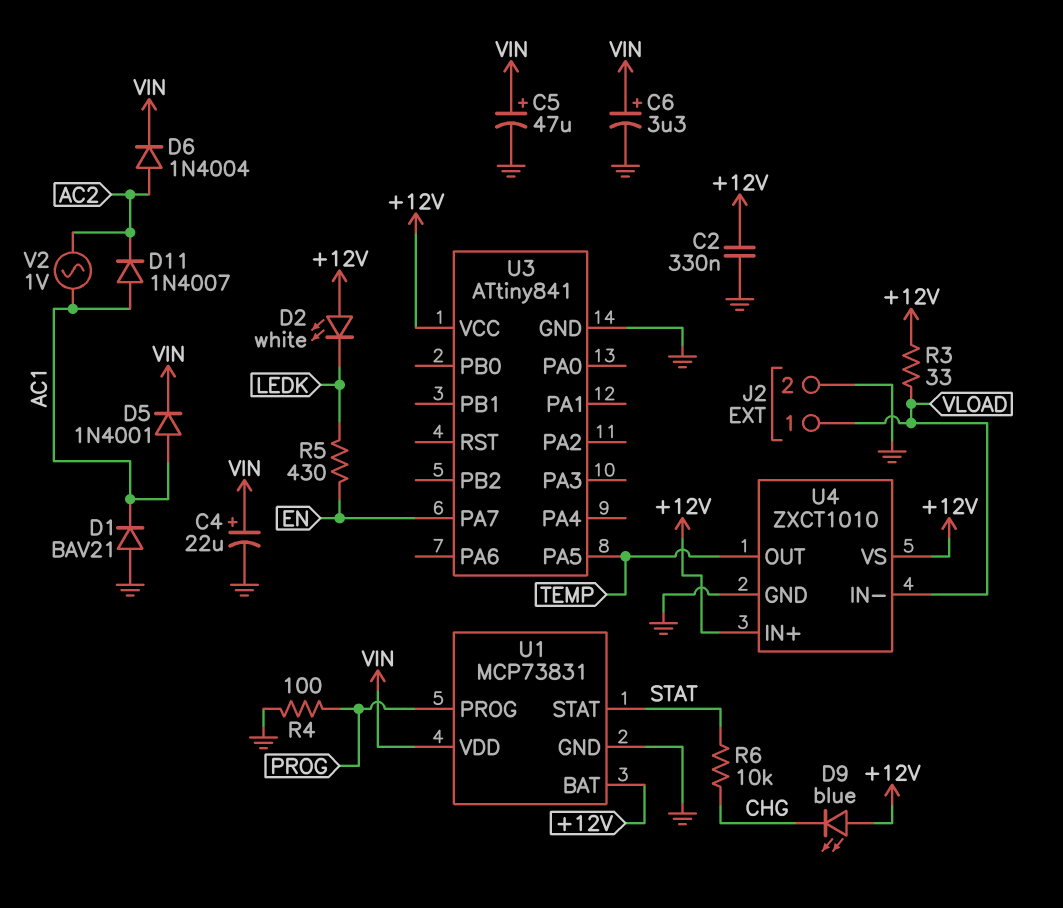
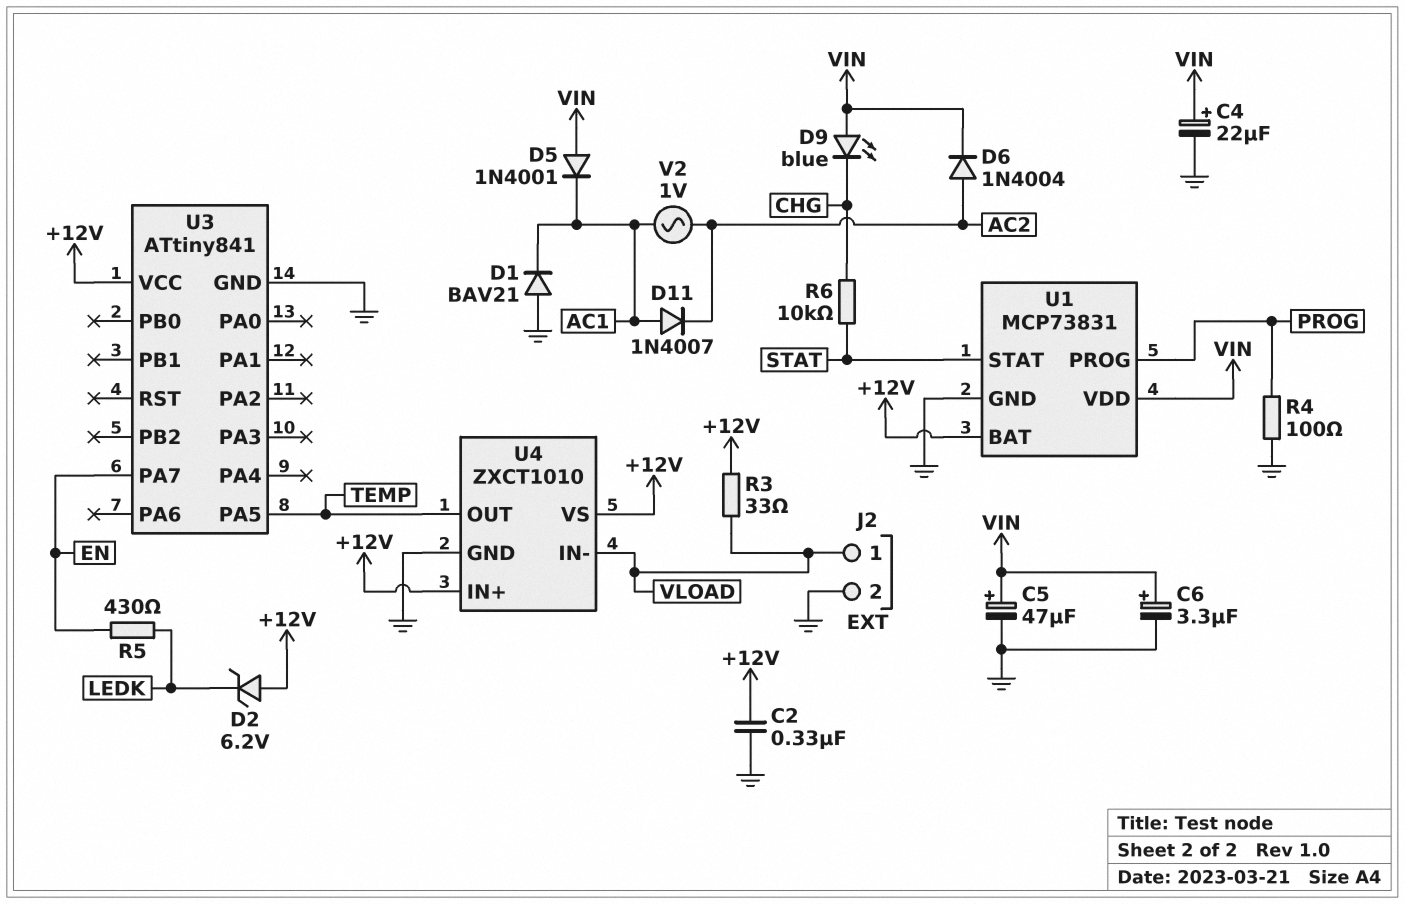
D2: LED white (A +12V, K LEDK) -> zener 6.2V (A +12V, K LEDK)
D5: diode 1N4001 (A AC1, K VIN) -> diode 1N4001 (A VIN, K AC1)
D9: LED blue (A +12V, K CHG) -> LED blue (A VIN, K CHG)

